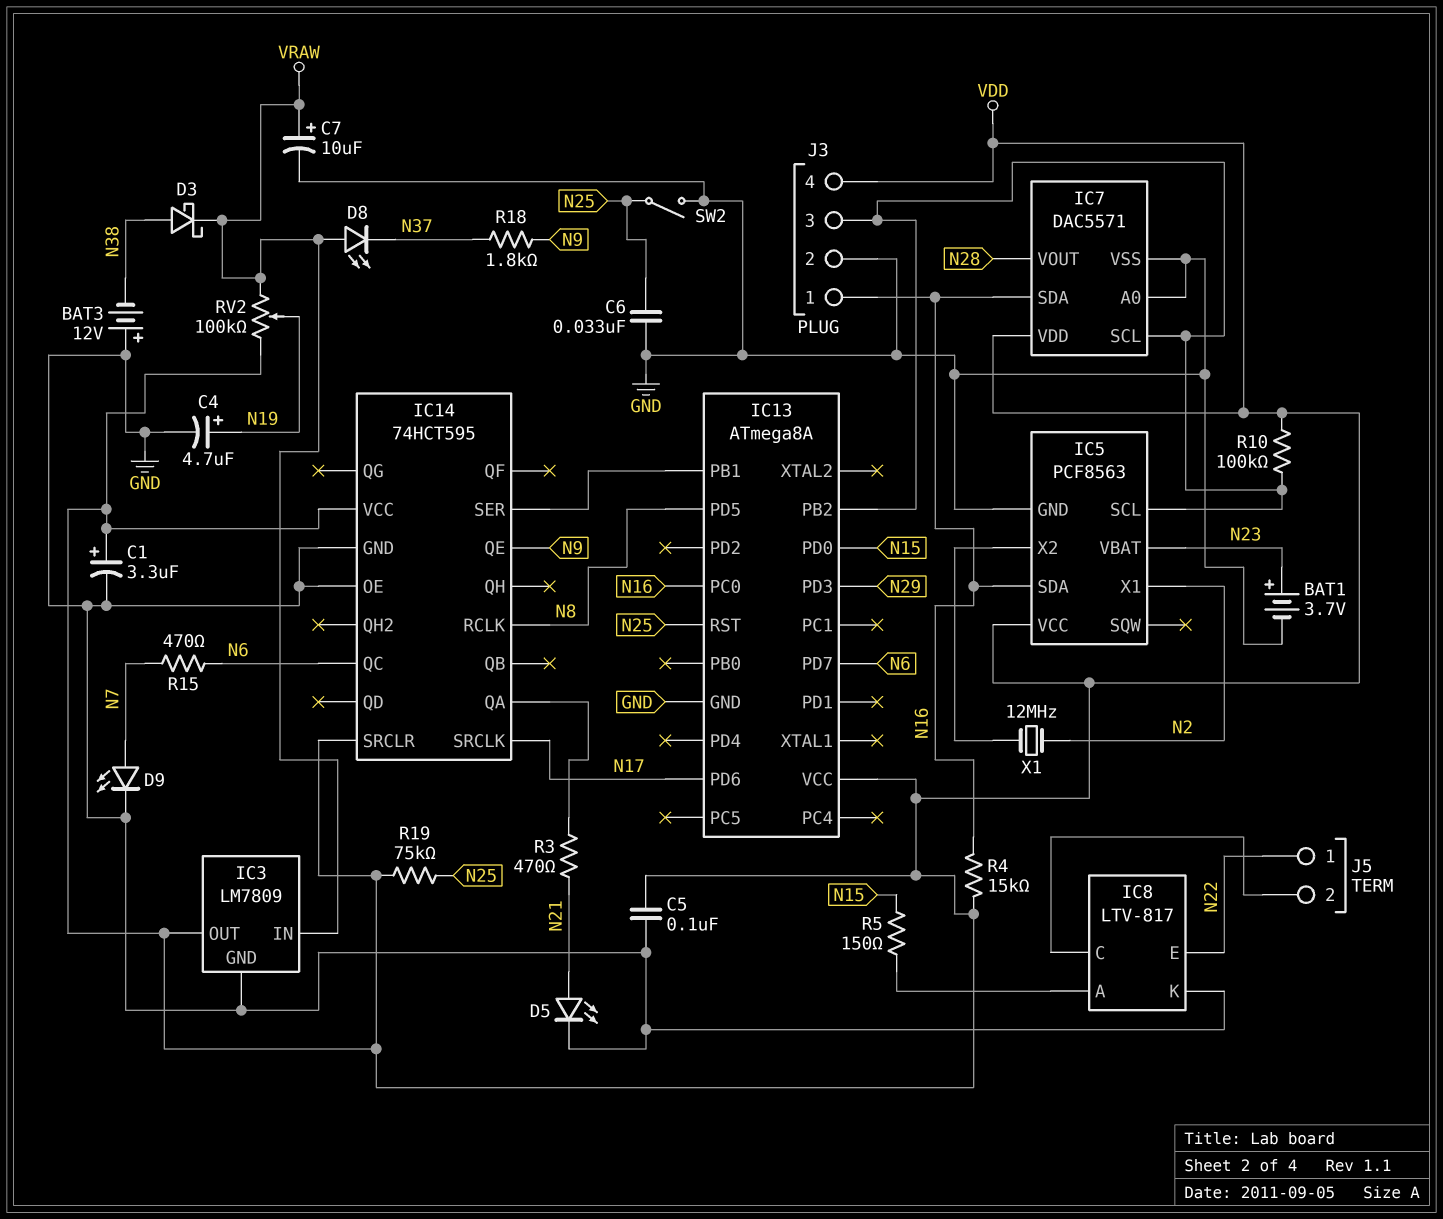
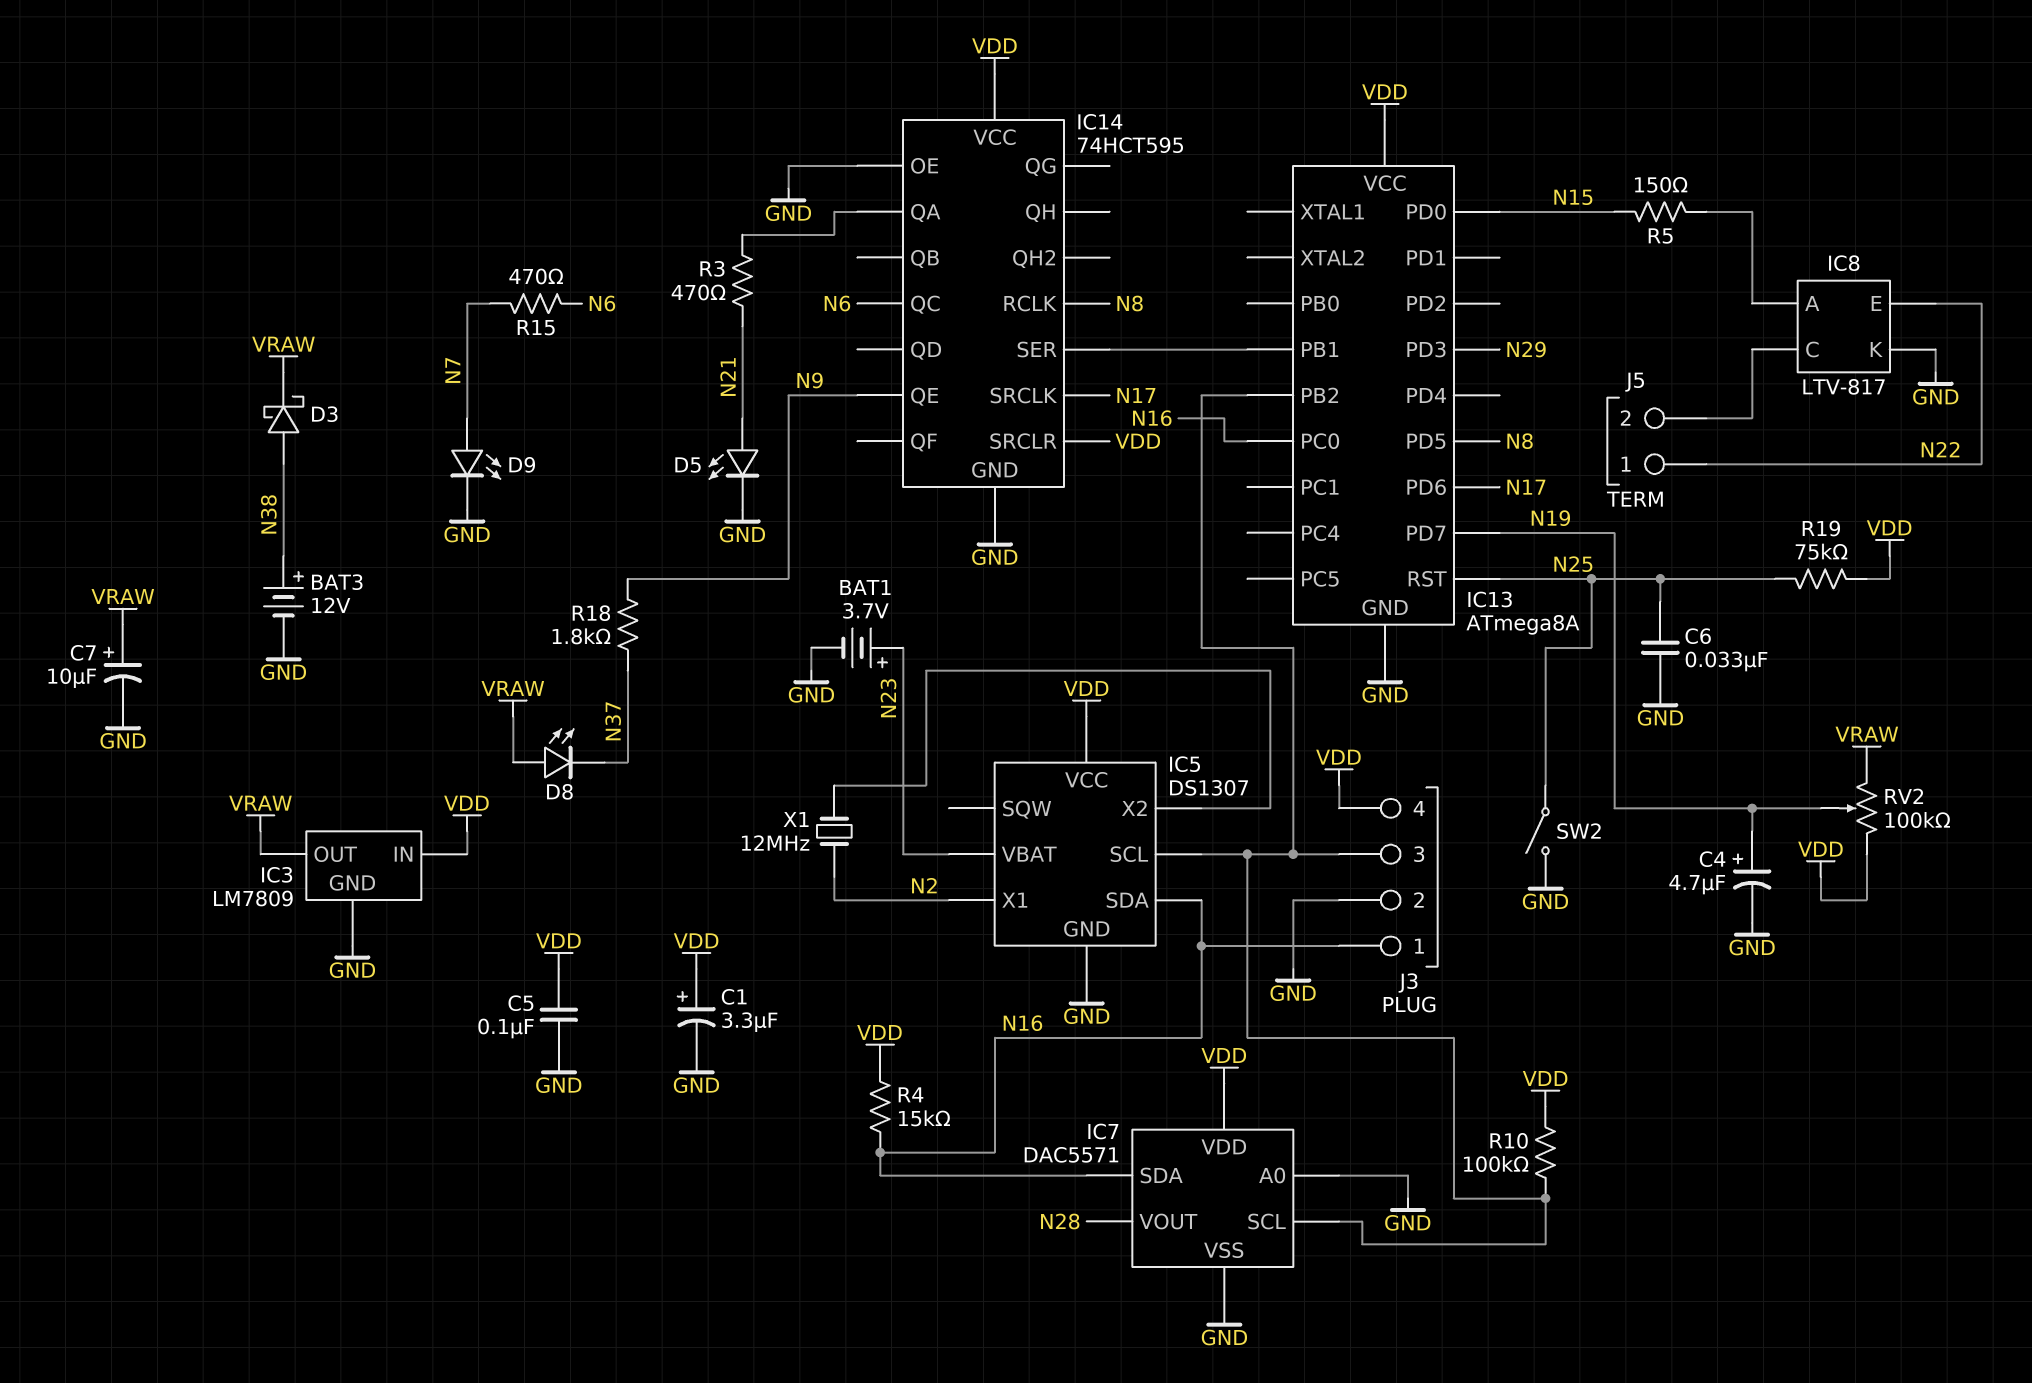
BAT3: 12V (plus GND, minus N38) -> 12V (plus N38, minus GND)
IC3 pin IN: VRAW -> VDD
IC3 pin OUT: VDD -> VRAW
IC5: PCF8563 -> DS1307
IC13 pin PD7: N6 -> N19

